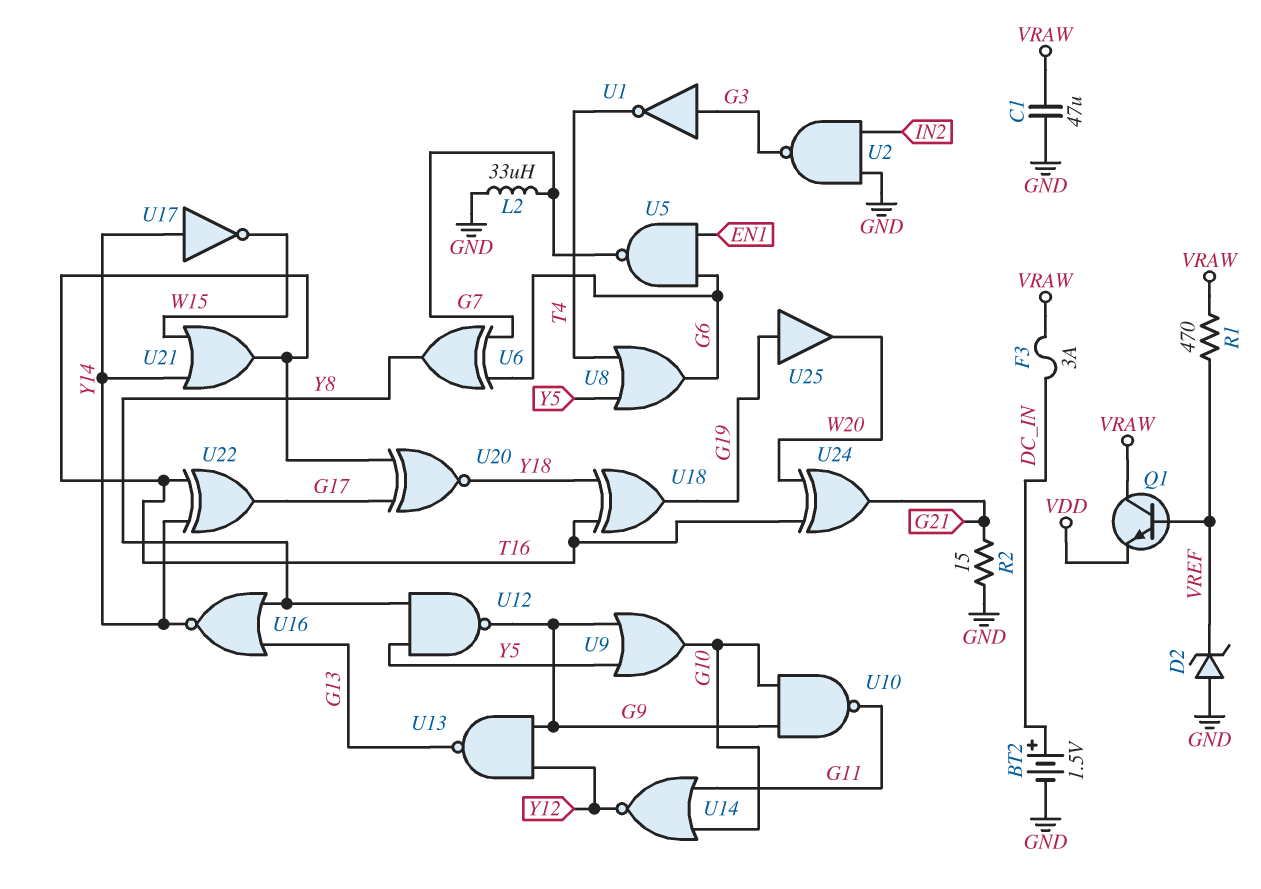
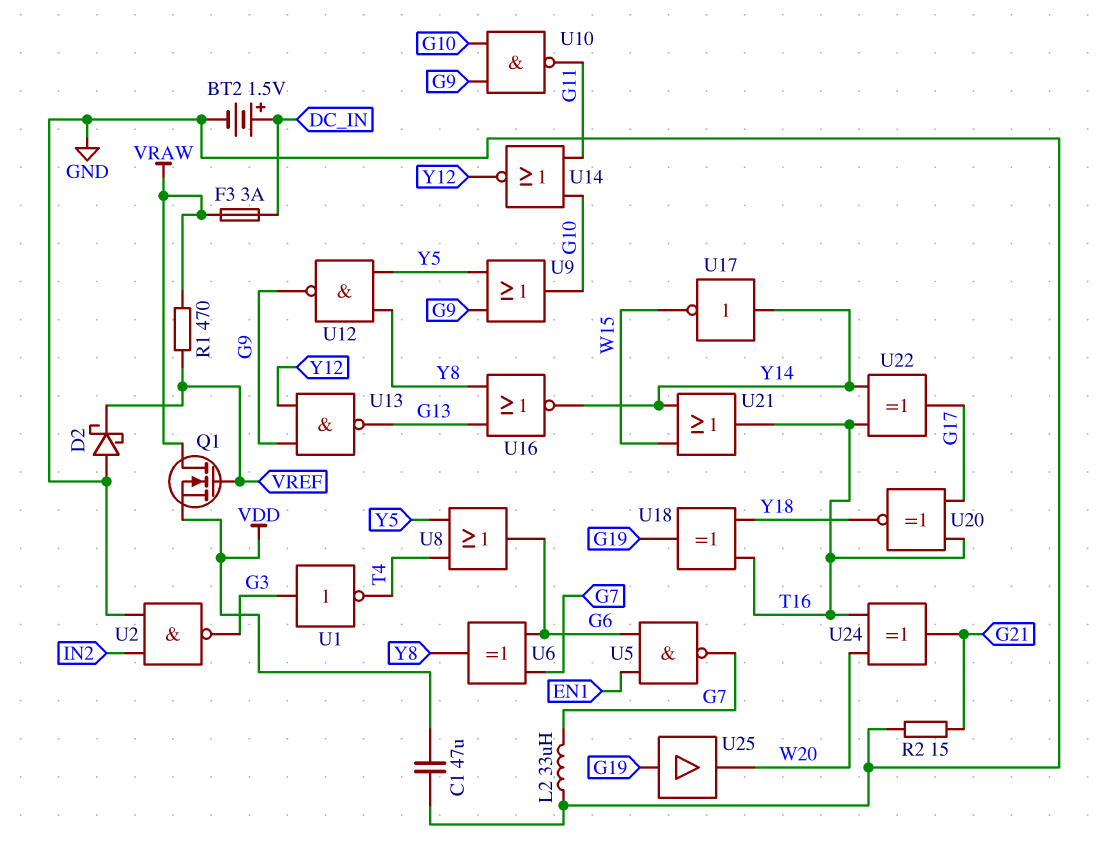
C1: 47uF (GND, VRAW) -> 47uF (GND, VDD)
D2: zener (A GND, K VREF) -> schottky (A GND, K VREF)
Q1: NPN (B VREF, C VRAW, E VDD) -> NMOS (G VREF, D VRAW, S VDD)

